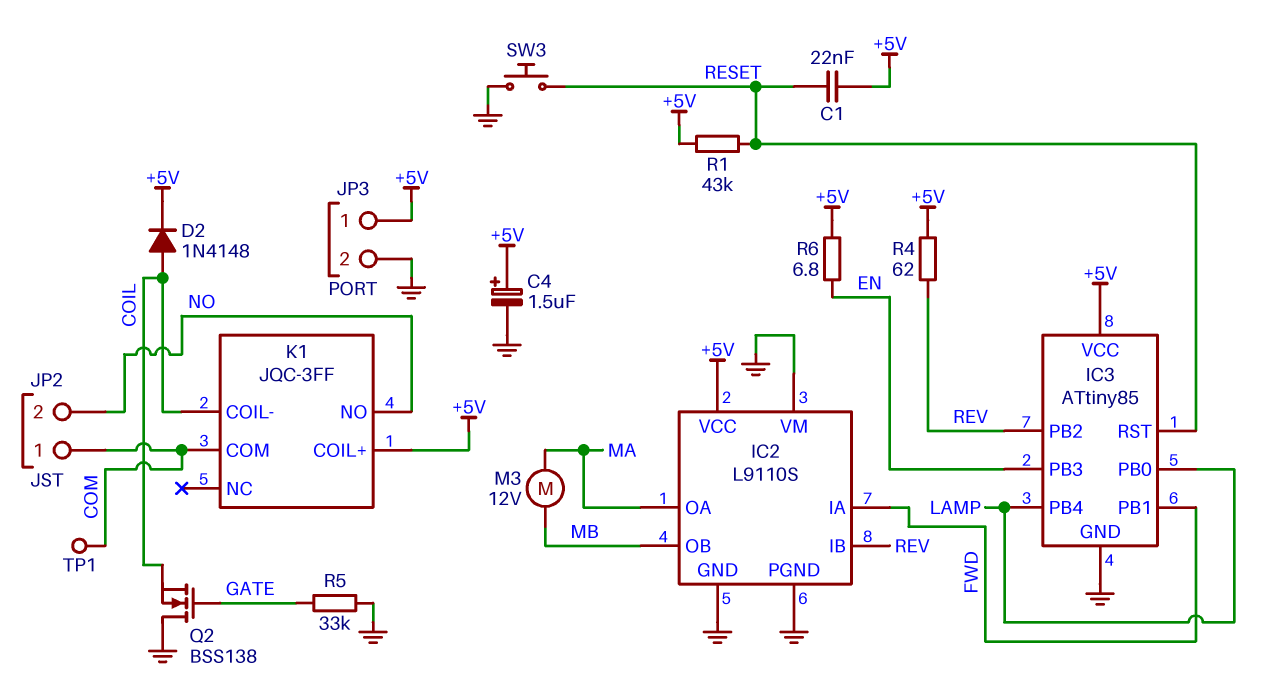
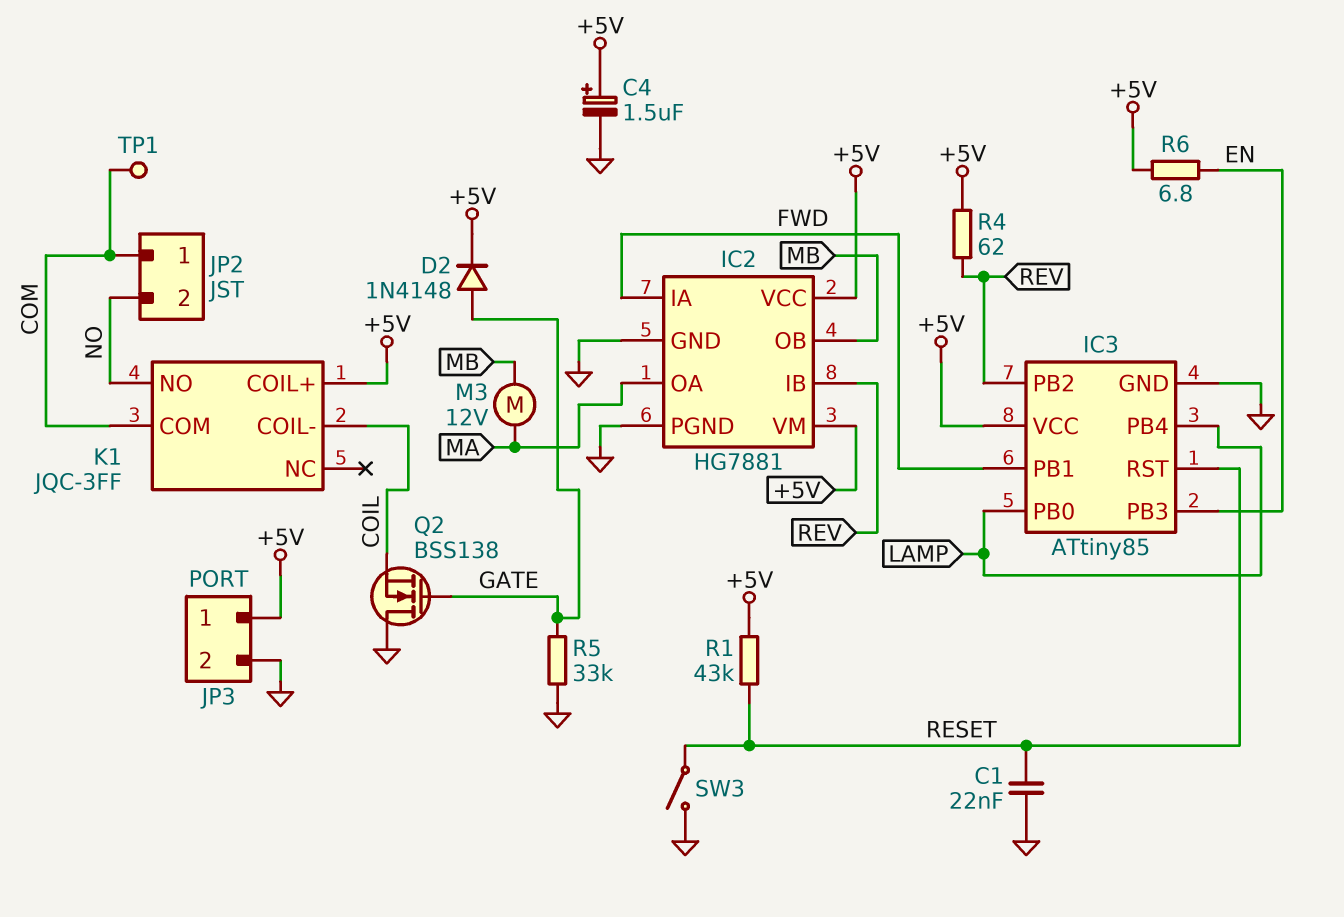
C1: 22nF (+5V, RESET) -> 22nF (GND, RESET)
D2: diode 1N4148 (A COIL, K +5V) -> diode 1N4148 (A GATE, K +5V)
IC2: L9110S -> HG7881
IC2 pin VM: GND -> +5V
SW3: button (GND, RESET) -> switch (GND, RESET)

